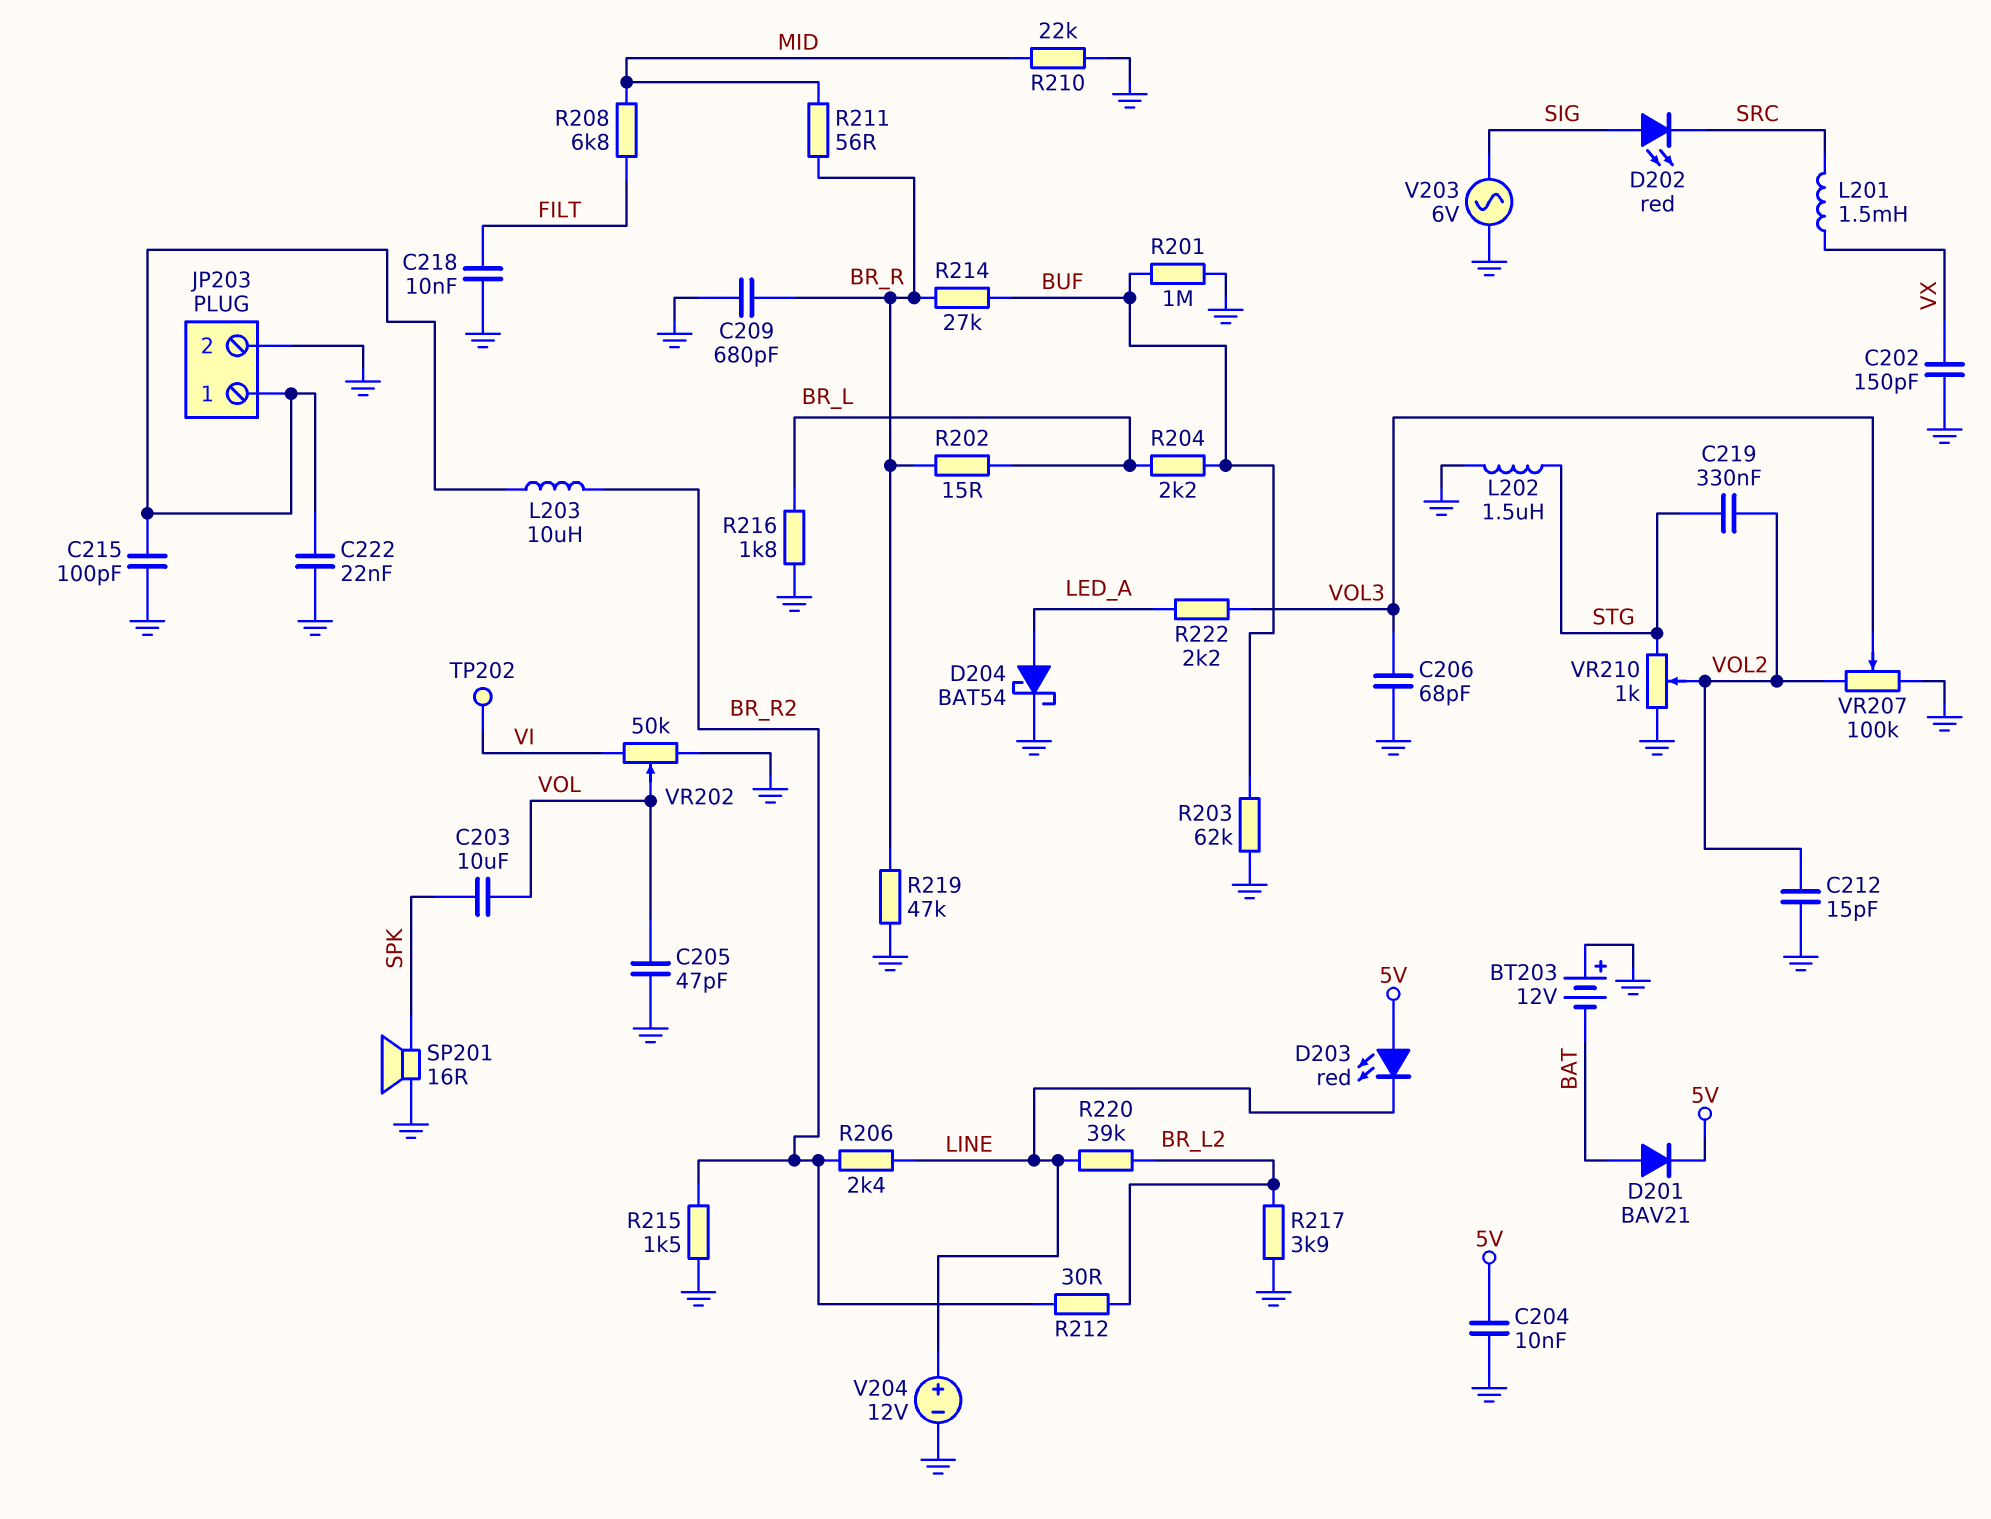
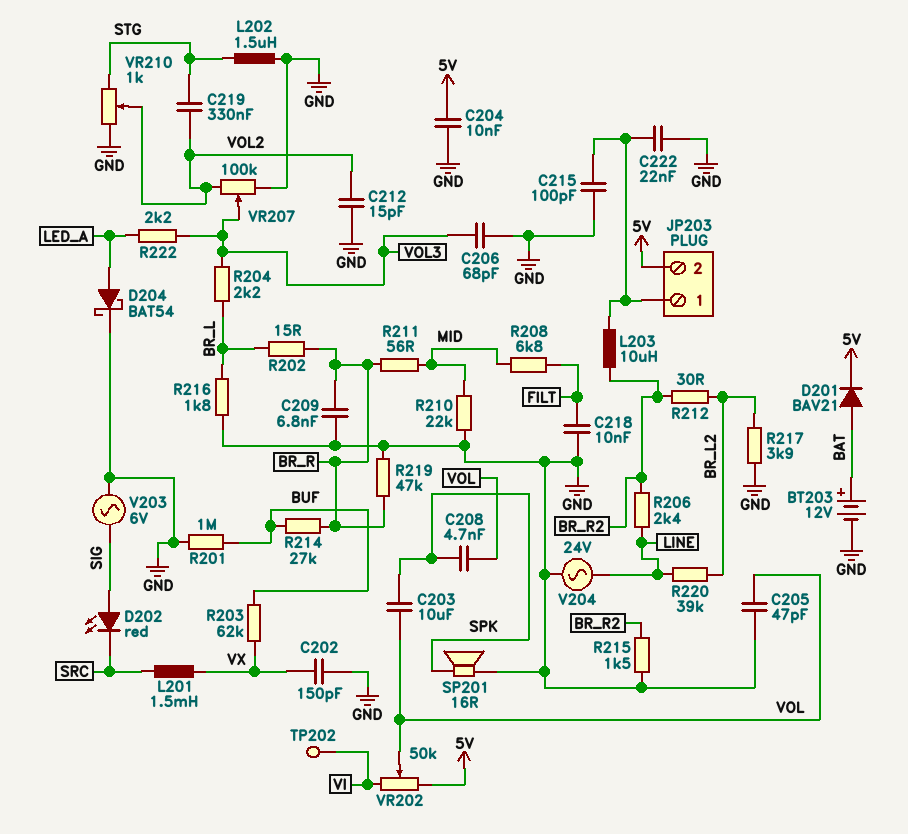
BT203: 12V (plus GND, minus BAT) -> 12V (plus BAT, minus GND)
C208: none -> 4.7nF (SPK, VOL)
C209: 680pF (BR_R, GND) -> 6.8nF (BR_R, GND)
D203: LED red (A 5V, K LINE) -> none
JP203 pin 2: GND -> 5V
R203: 62k (BUF, GND) -> 62k (BUF, VX)
R204: 2.2k (BR_L, BUF) -> 2.2k (BR_L, VOL3)
V204: 12V (plus LINE, minus GND) -> AC 24V (GND, LINE)
VR202: 50k (GND, VI, wiper VOL) -> 50k (5V, VI, wiper VOL)

